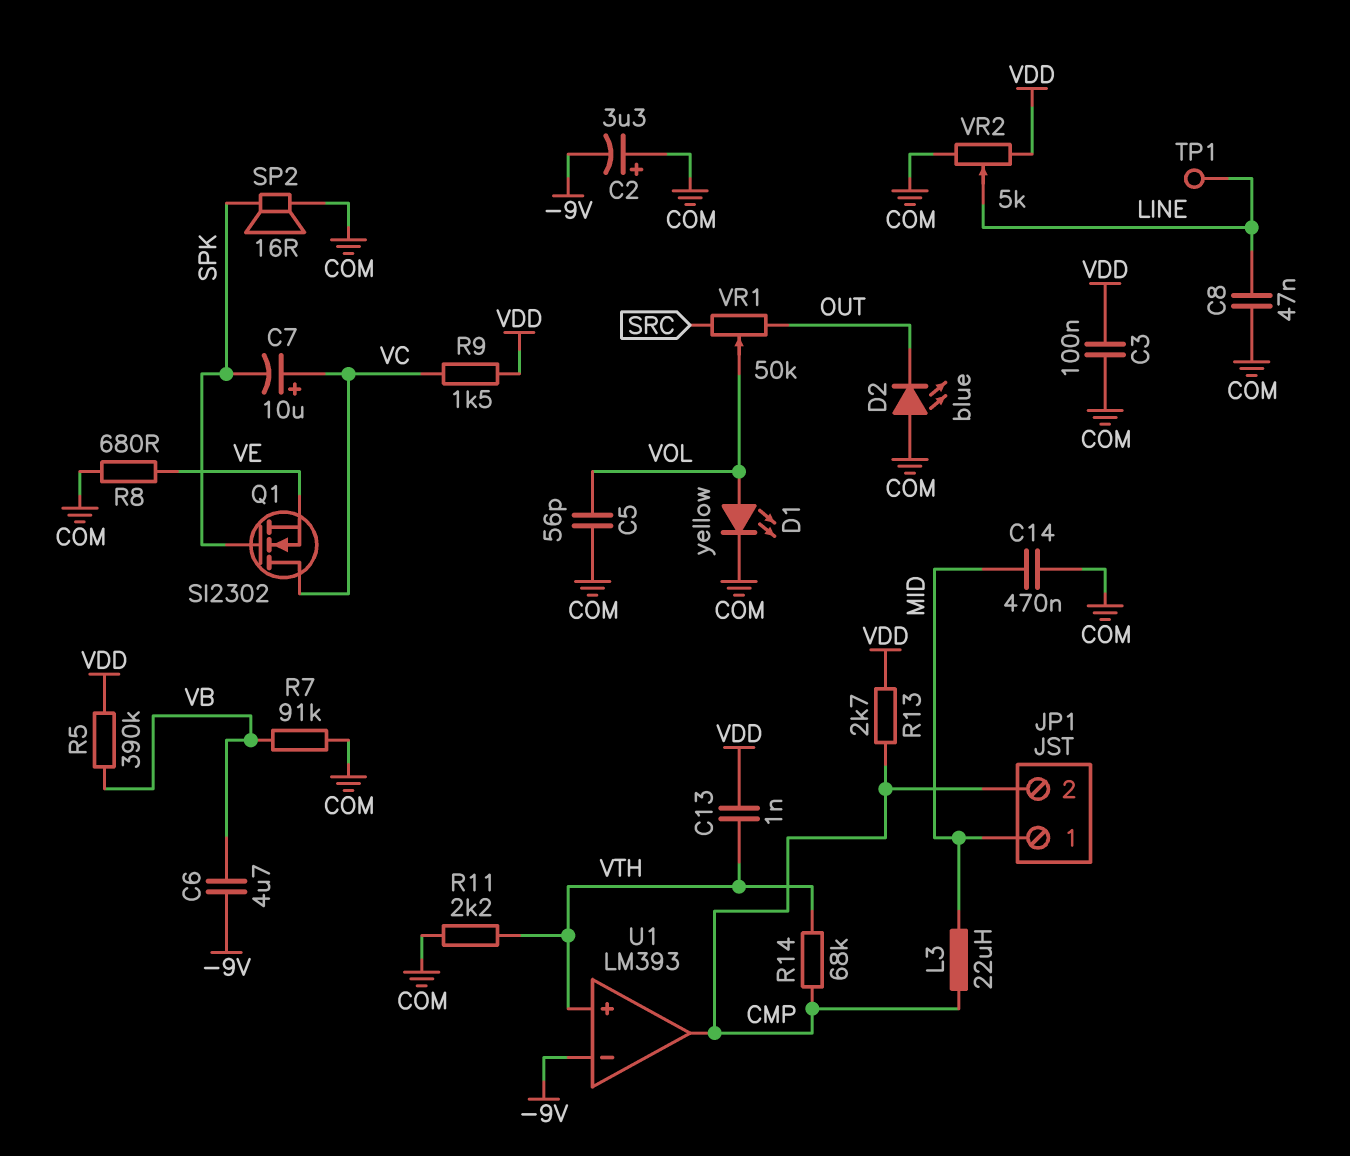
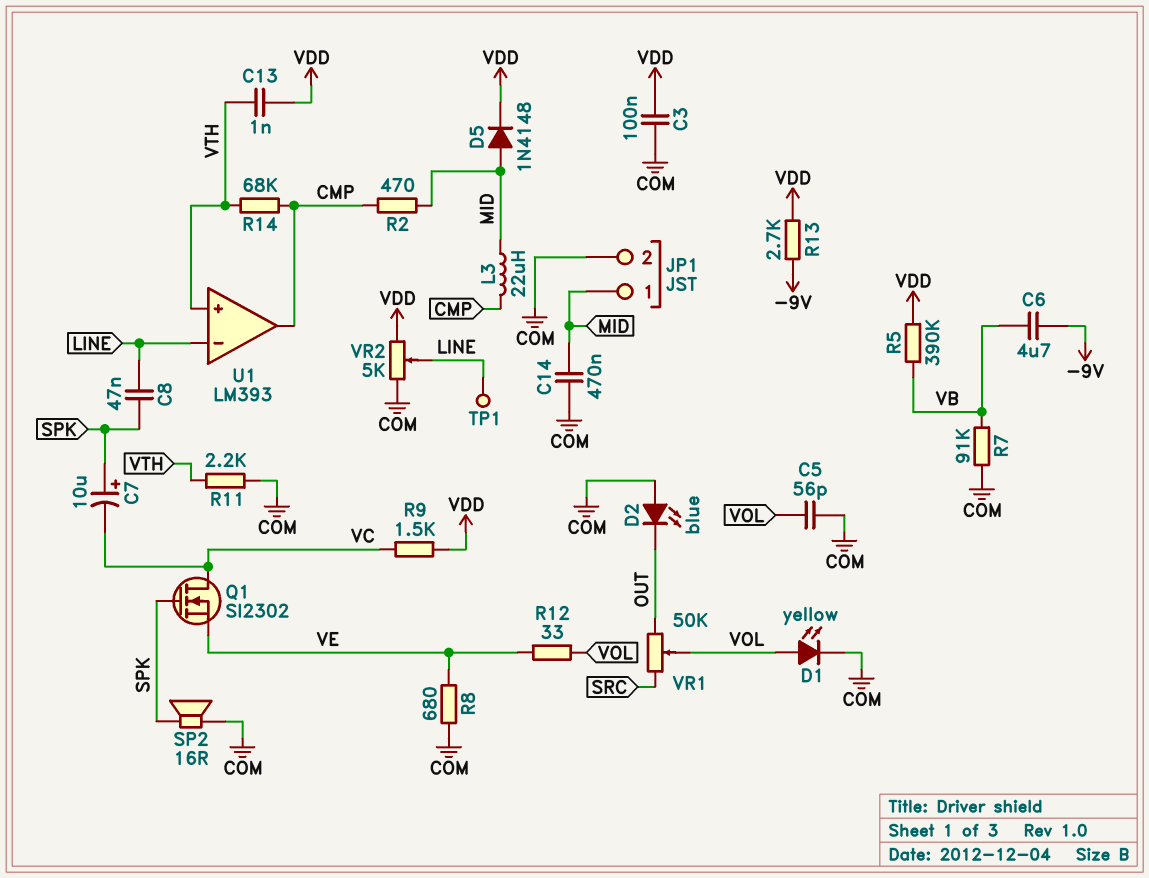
C2: 3.3uF (plus COM, minus -9V) -> none
C7: 10uF (plus VC, minus SPK) -> 10uF (plus SPK, minus VC)
C8: 47nF (COM, LINE) -> 47nF (LINE, SPK)
D5: none -> diode 1N4148 (A MID, K VDD)
JP1 pin 2: CMP -> COM
R2: none -> 470 (CMP, MID)
R12: none -> 33 (VE, VOL)
R13: 2.7k (CMP, VDD) -> 2.7k (-9V, VDD)
U1 pin in-: -9V -> LINE

